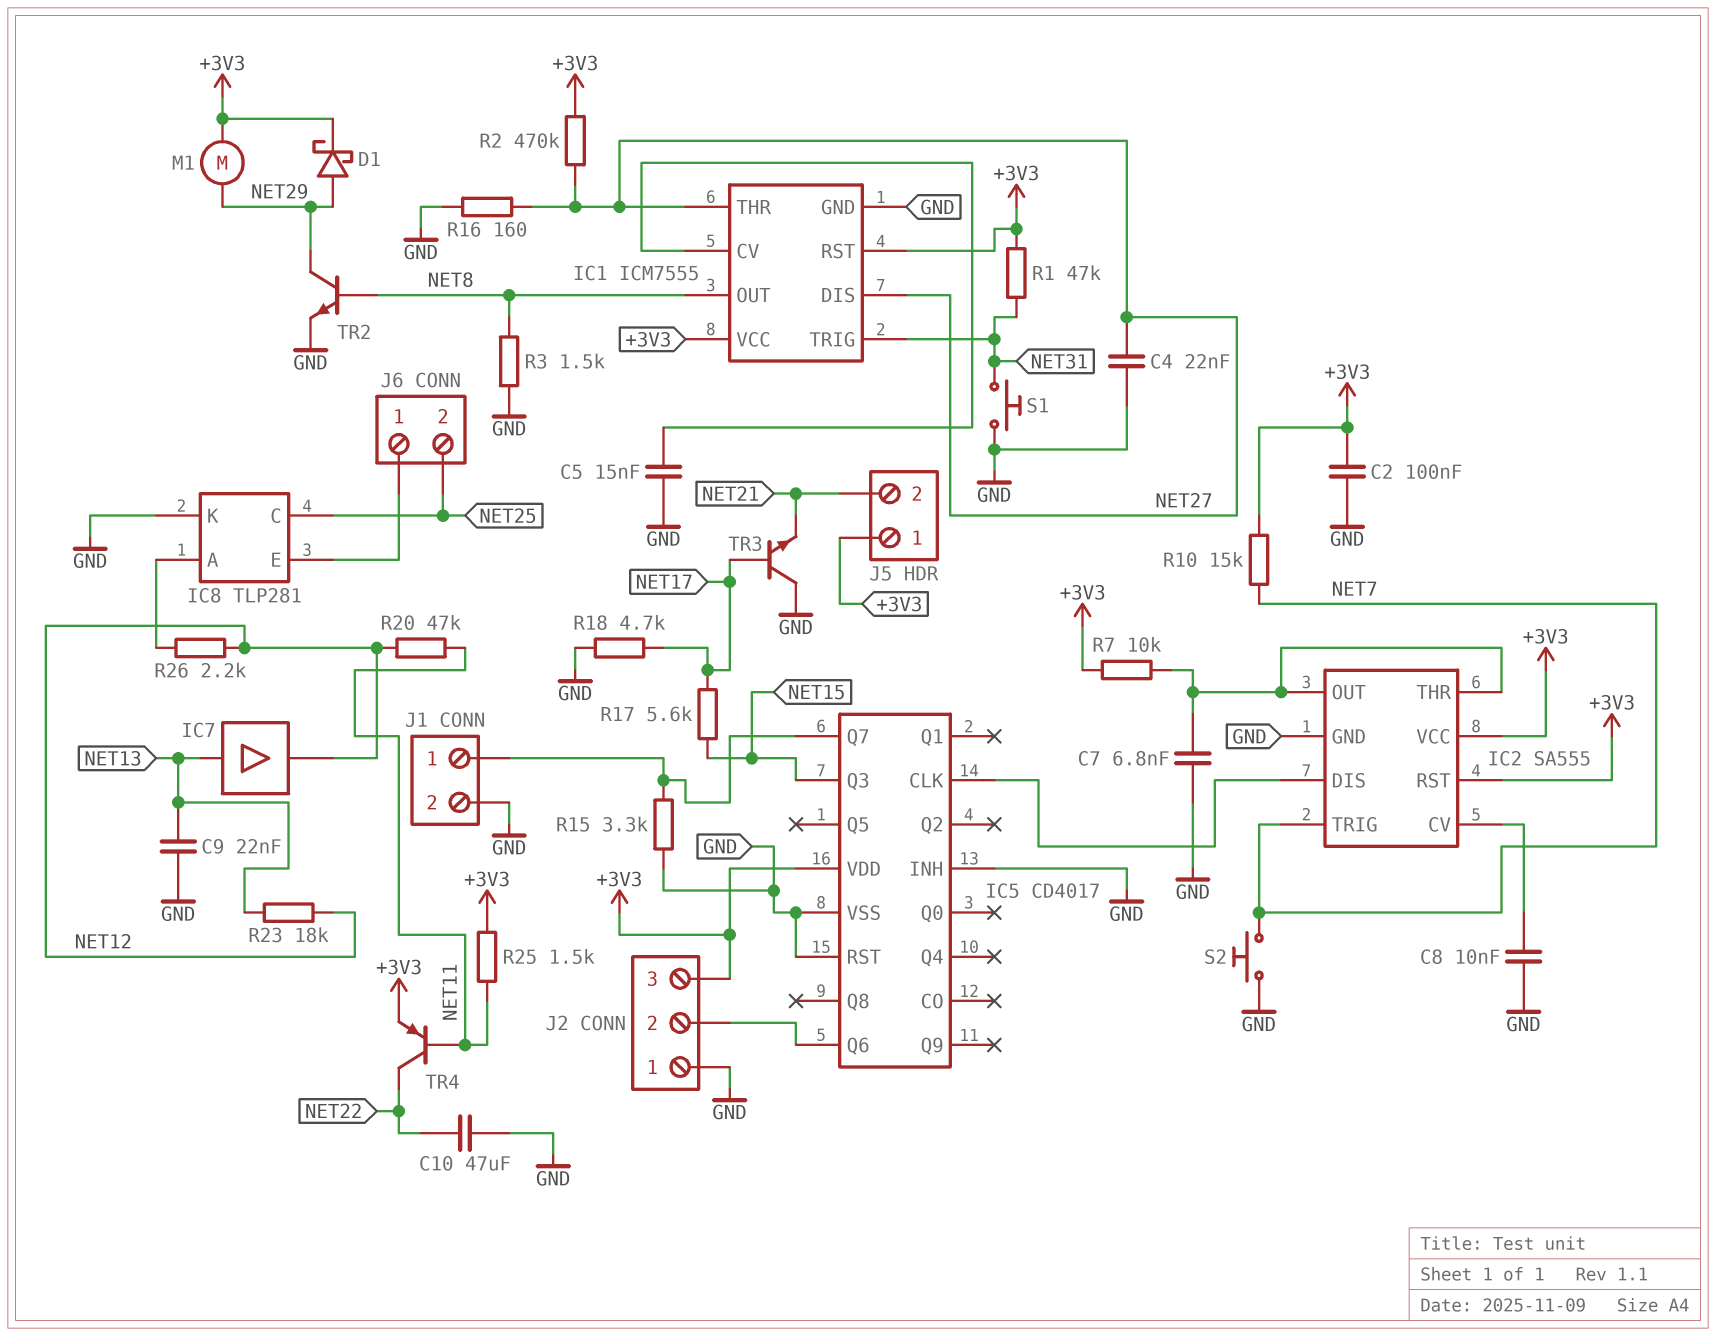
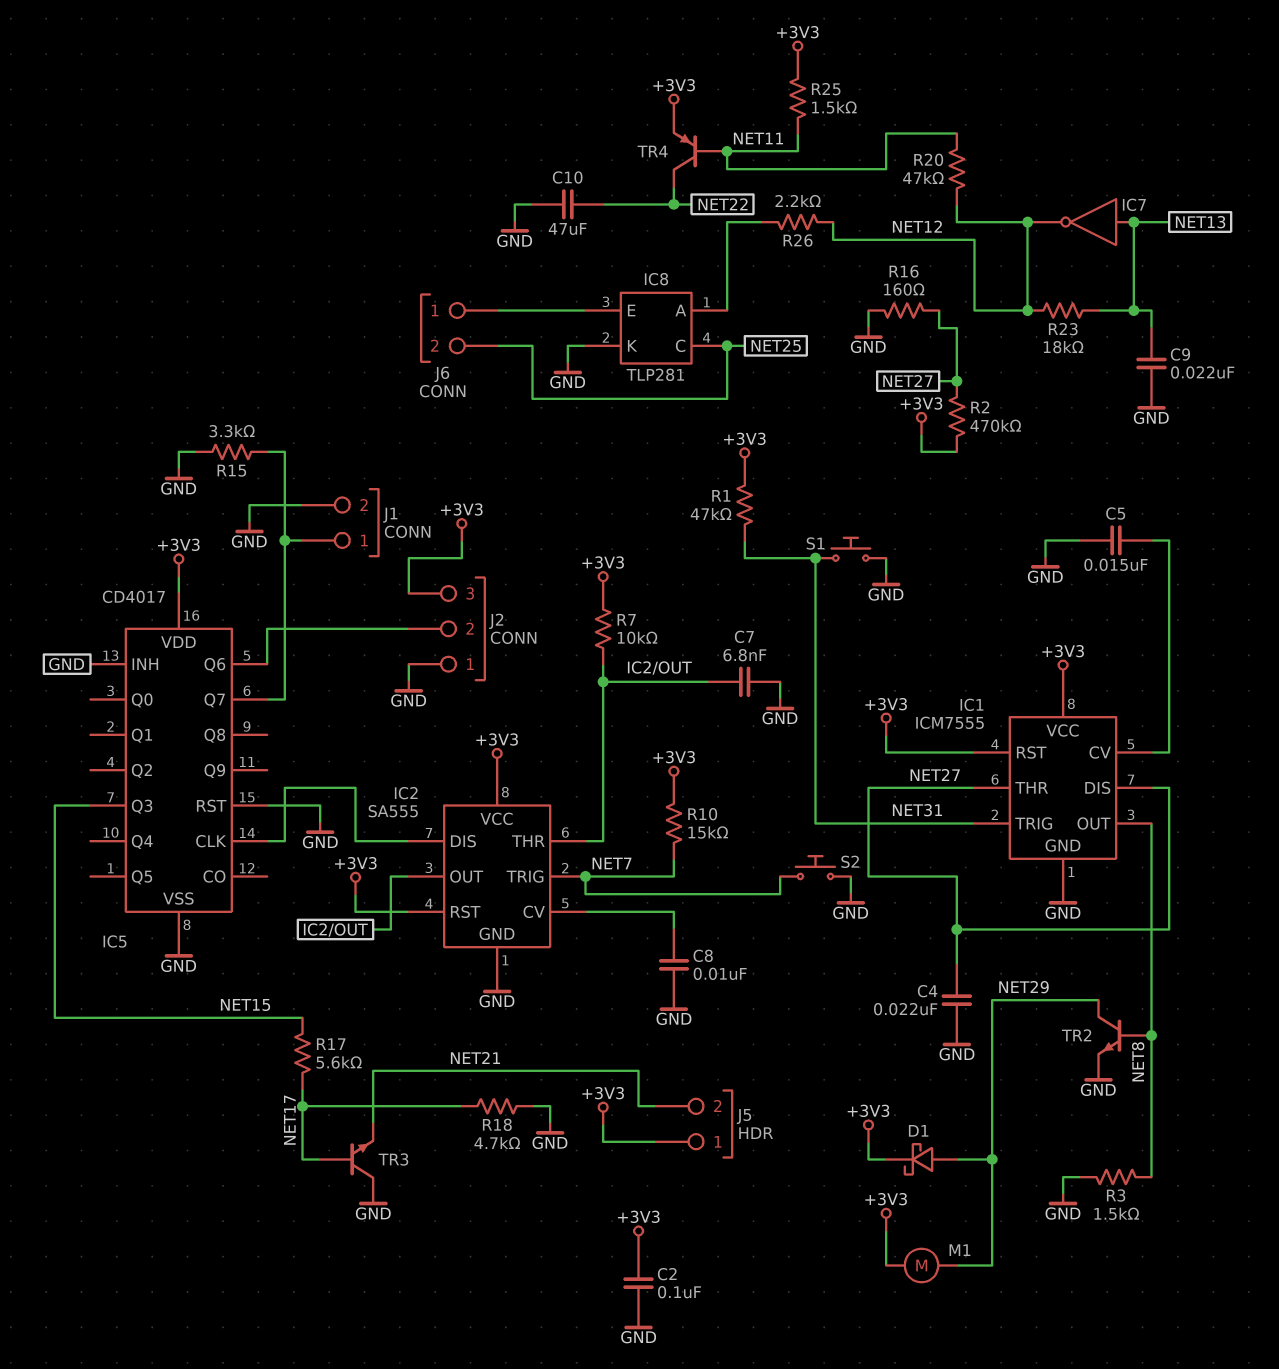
IC7: buffer (in NET13, out NET12) -> NOT (in NET13, out NET12)

